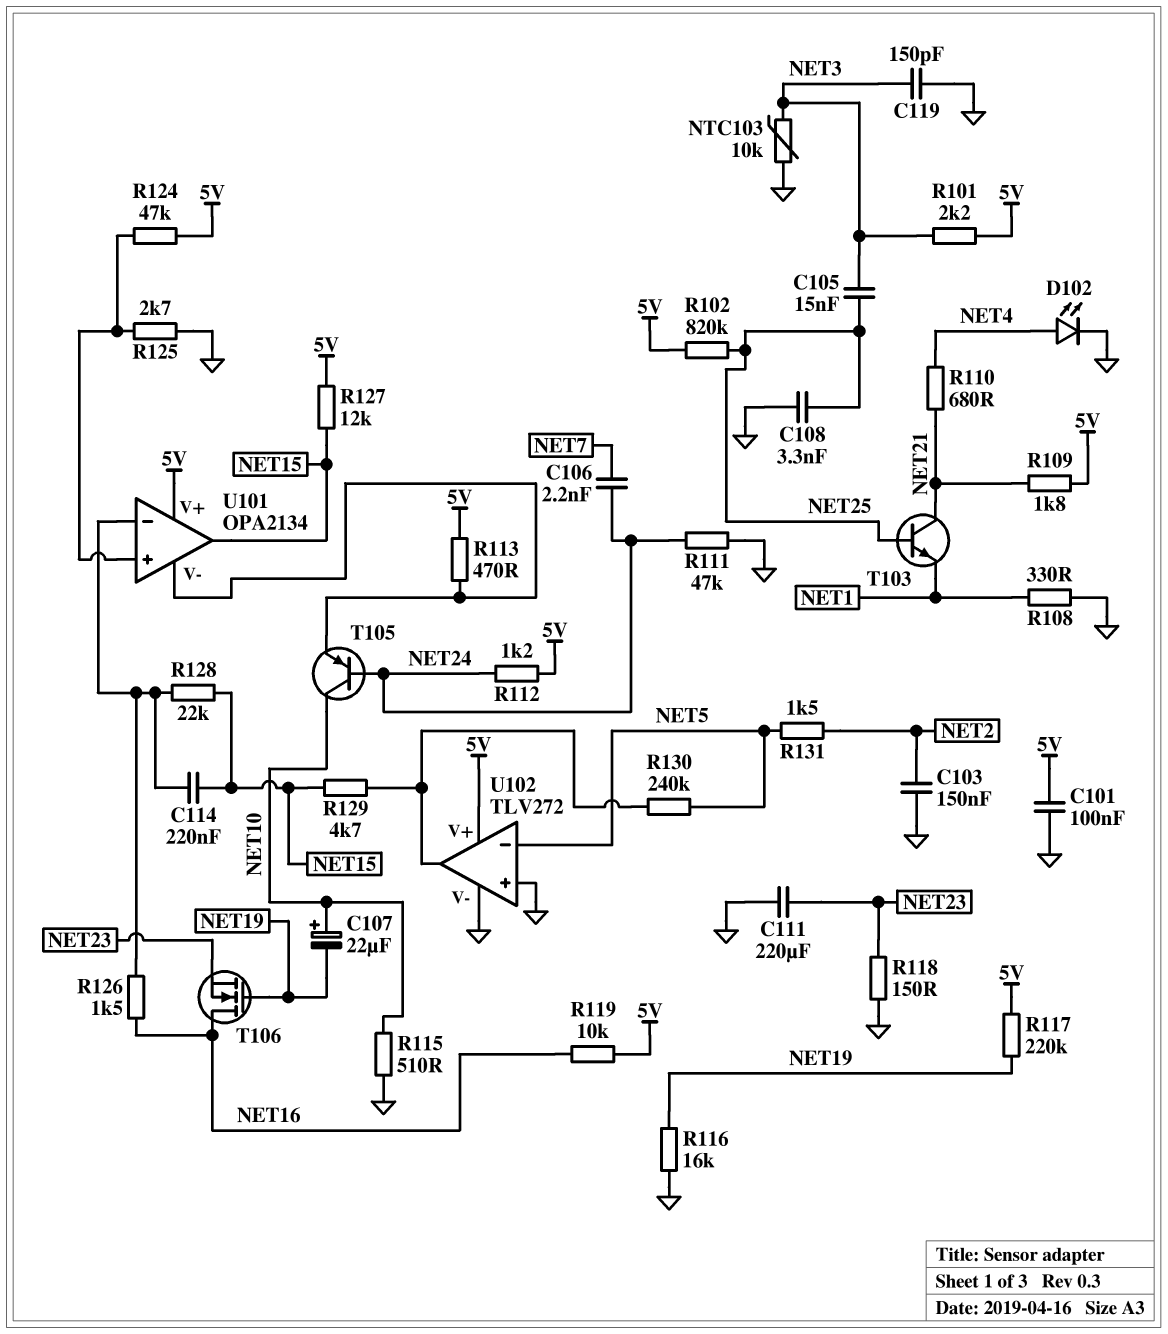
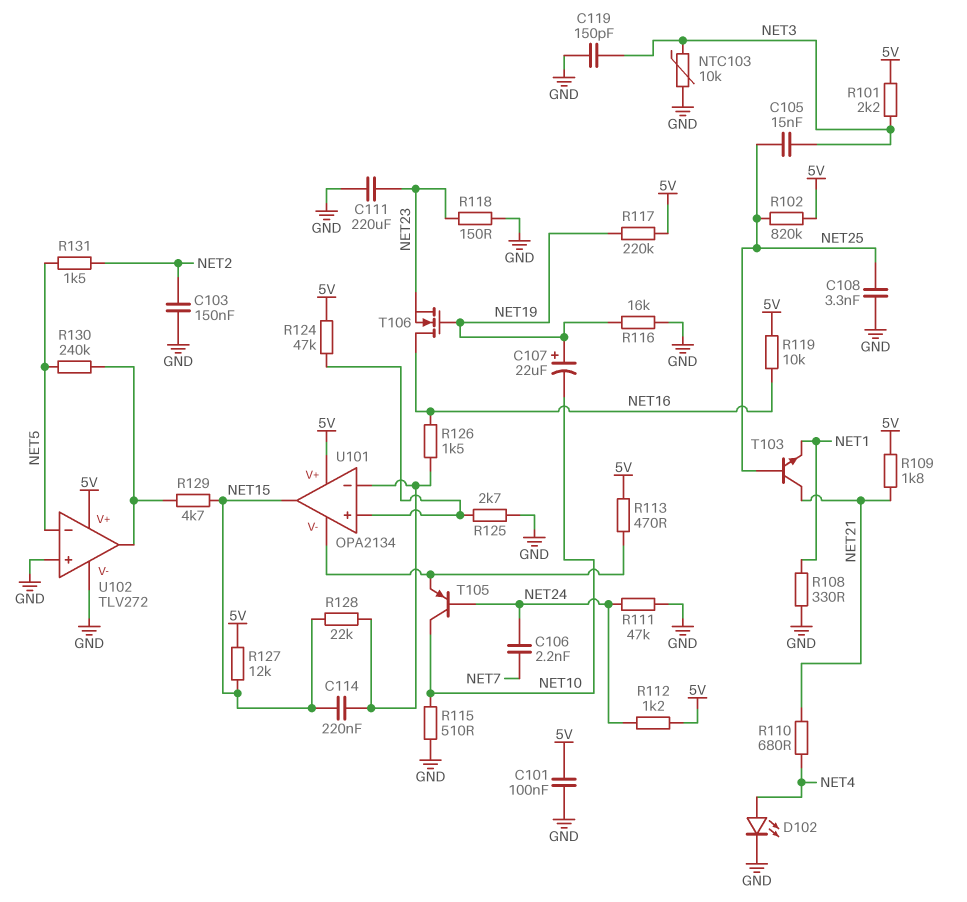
C107: 22uF (plus NET10, minus NET19) -> 22uF (plus NET19, minus NET10)

